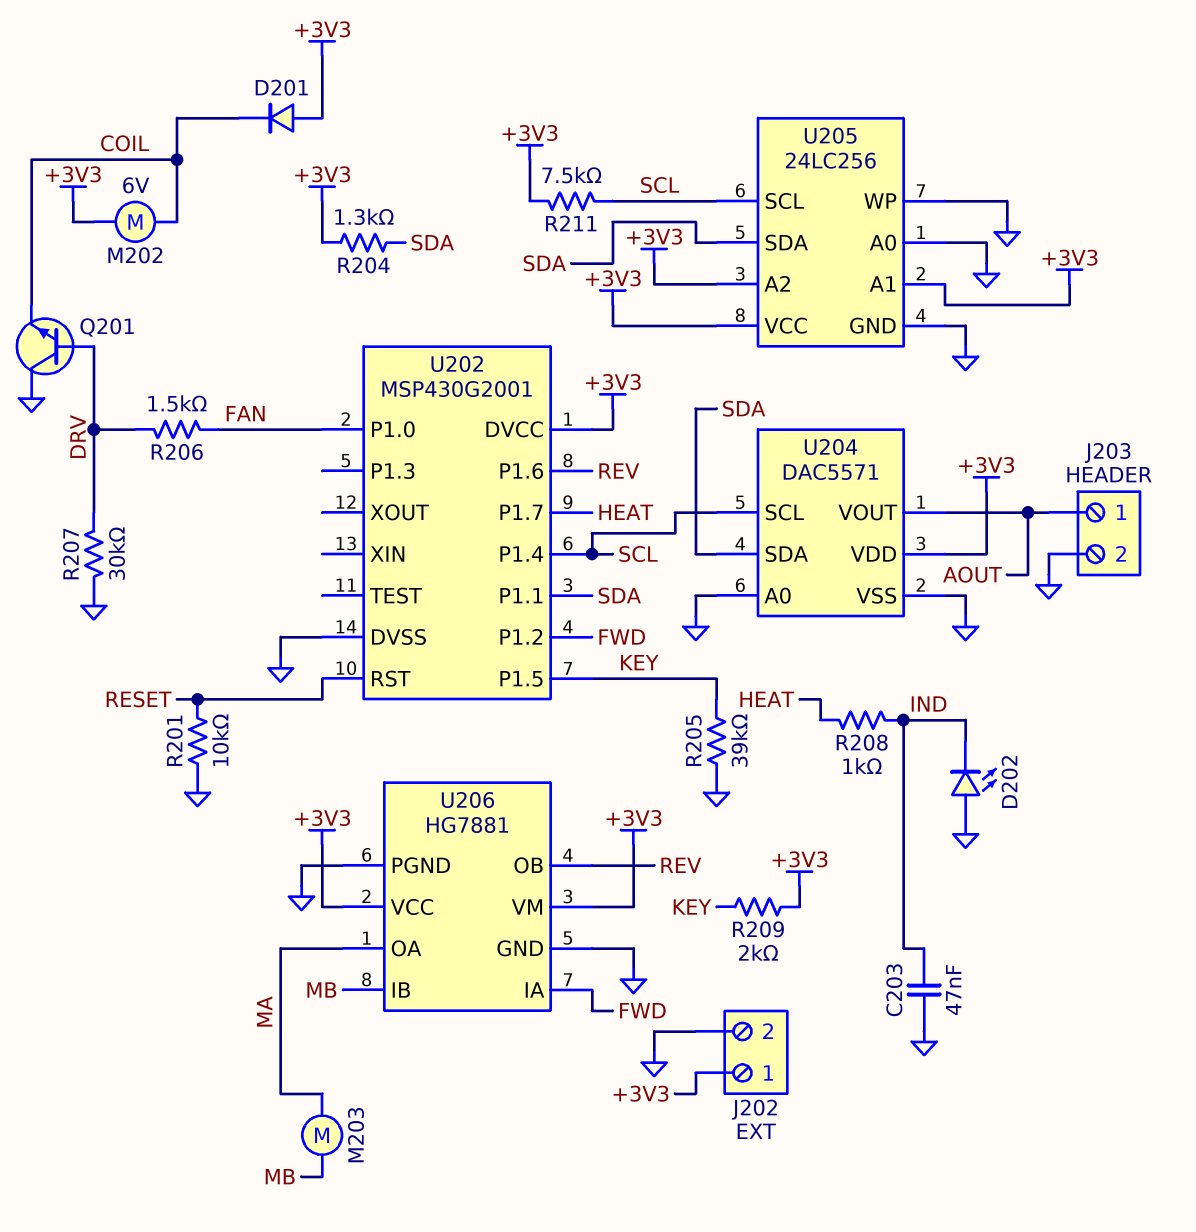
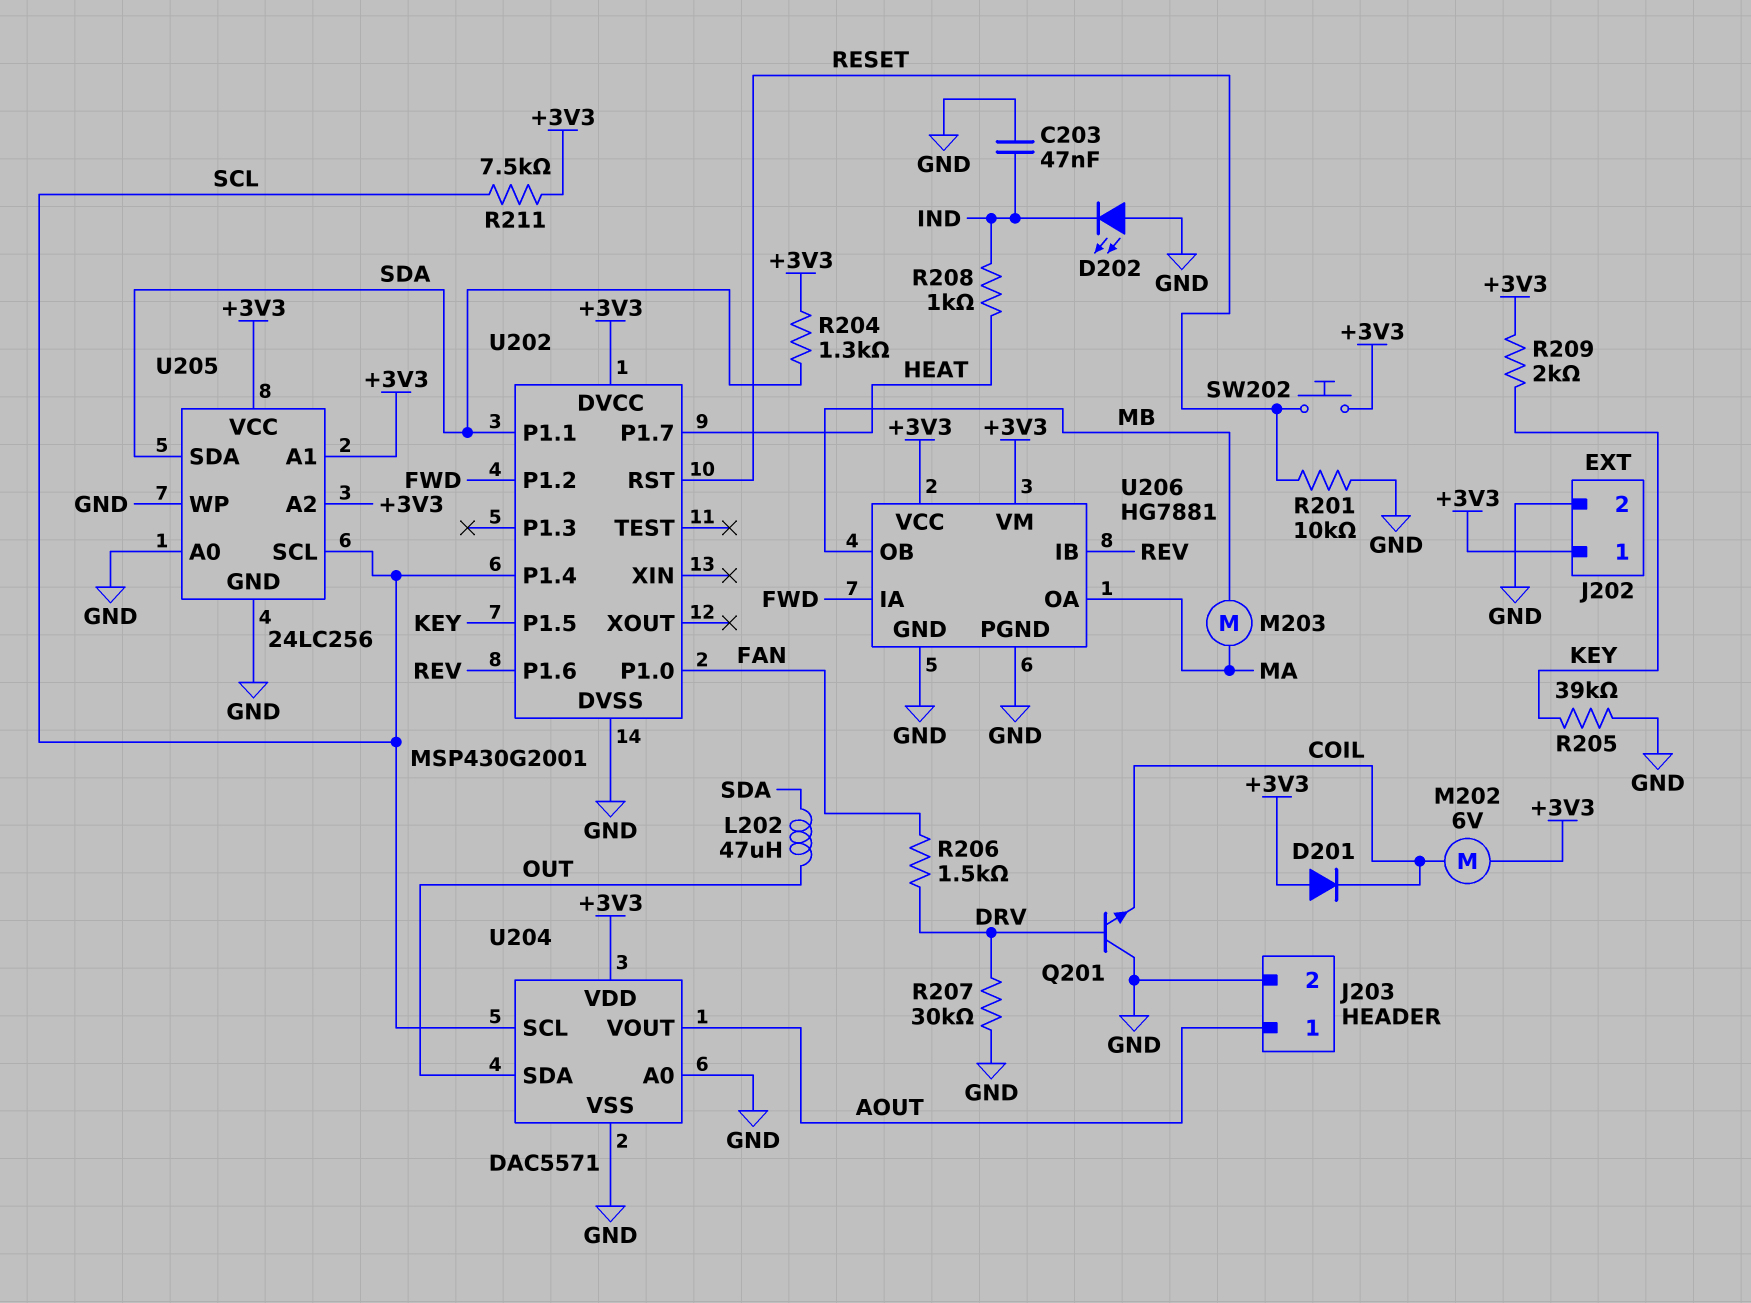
L202: none -> 47uH (OUT, SDA)
SW202: none -> button (+3V3, RESET)
U204 pin SDA: SDA -> OUT
U206 pin IB: MB -> REV
U206 pin OB: REV -> MB

